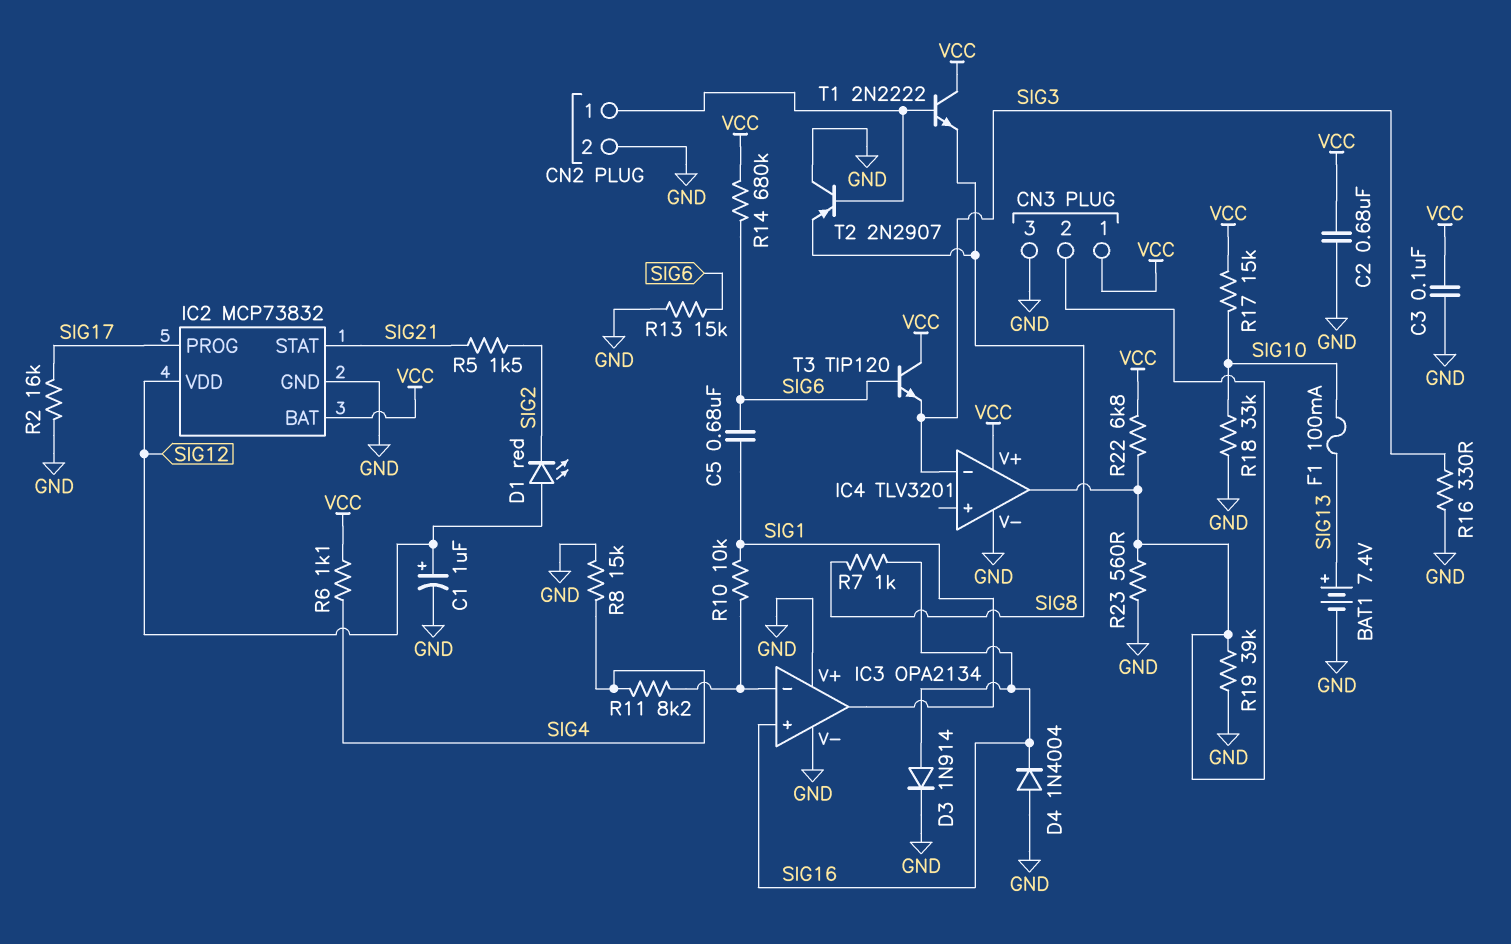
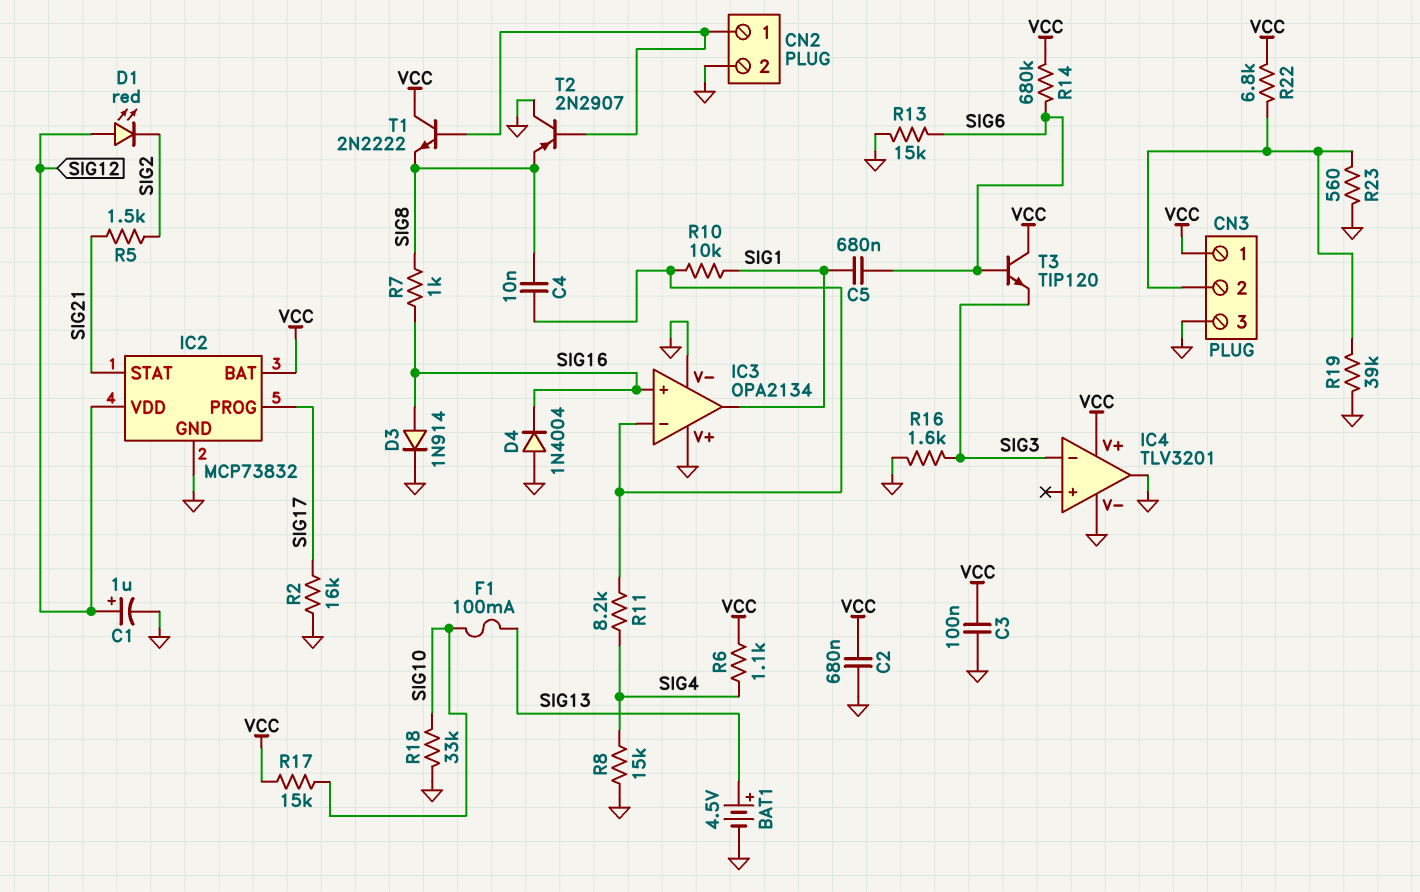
BAT1: 7.4V (plus SIG13, minus GND) -> 4.5V (plus SIG13, minus GND)
C4: none -> 10nF (IC3/in-, SIG8)
IC4 pin out: CN3/2 -> GND
R16: 330 (GND, SIG3) -> 1.6k (GND, SIG3)

